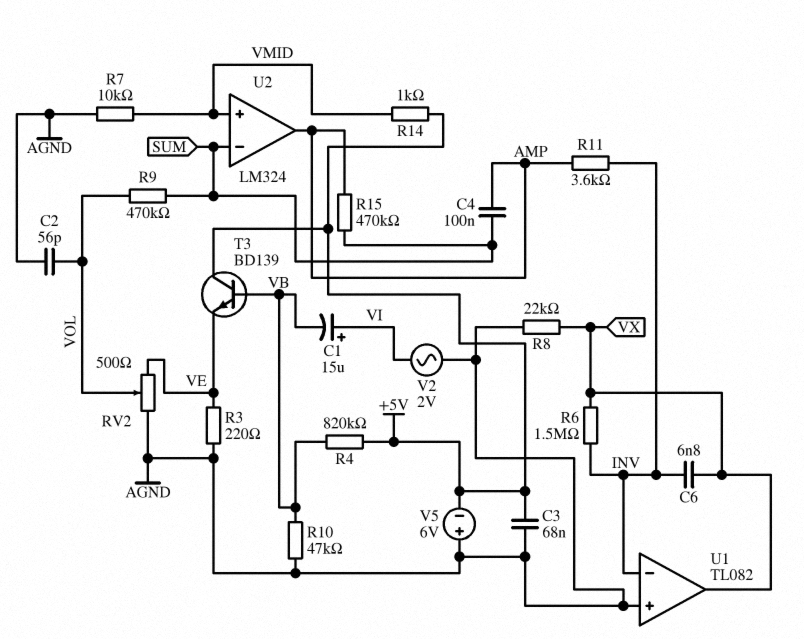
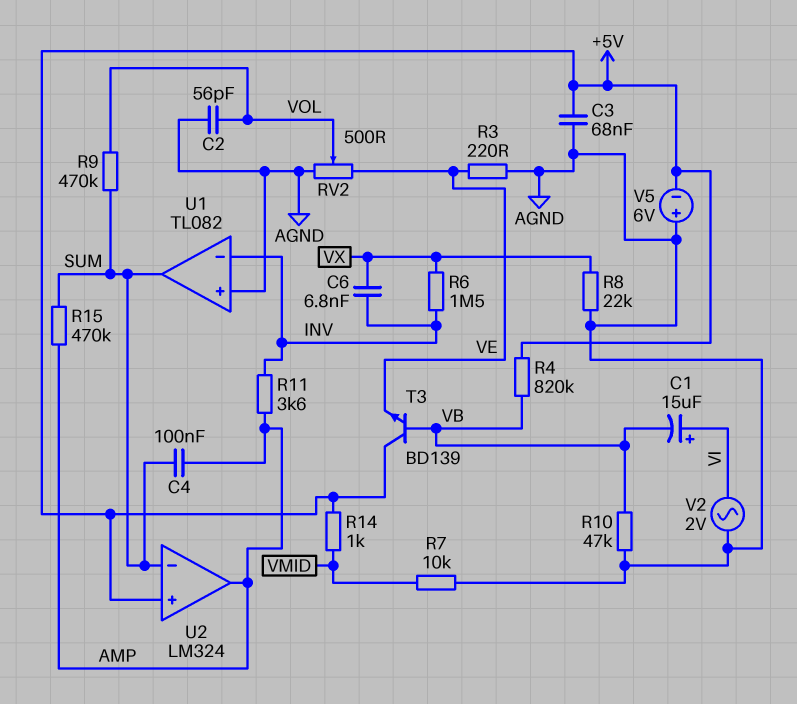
U1 pin out: VX -> SUM
U2 pin in+: VMID -> +5V

